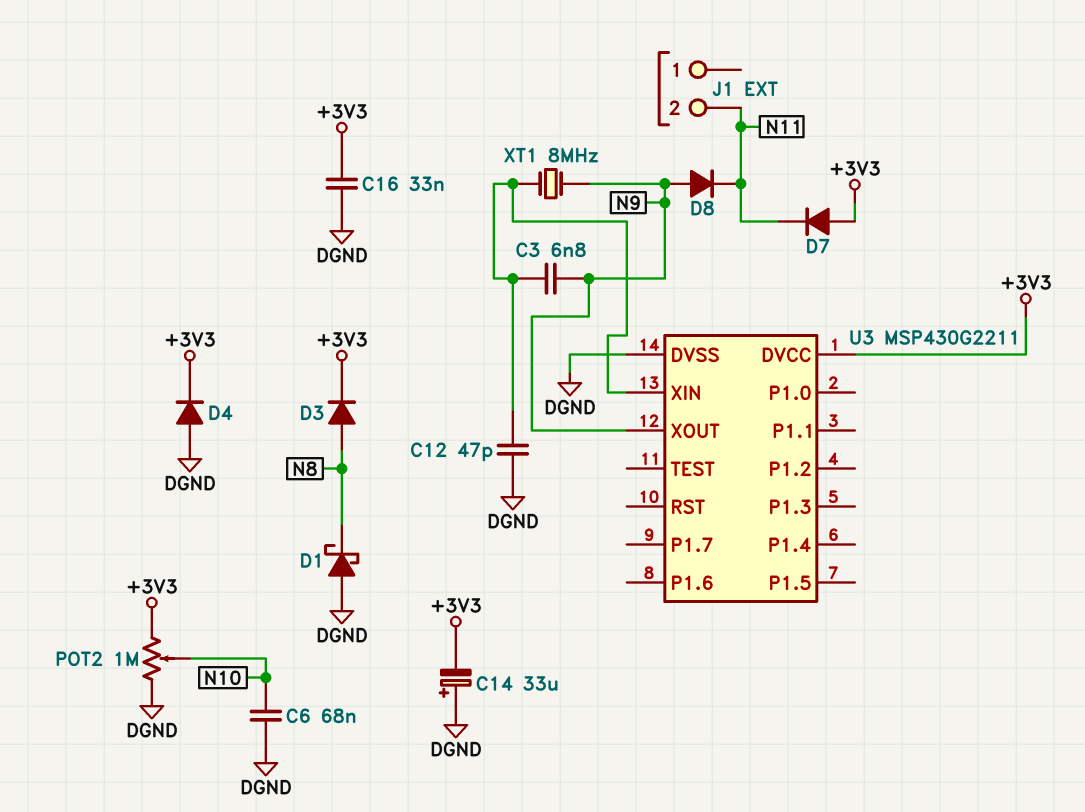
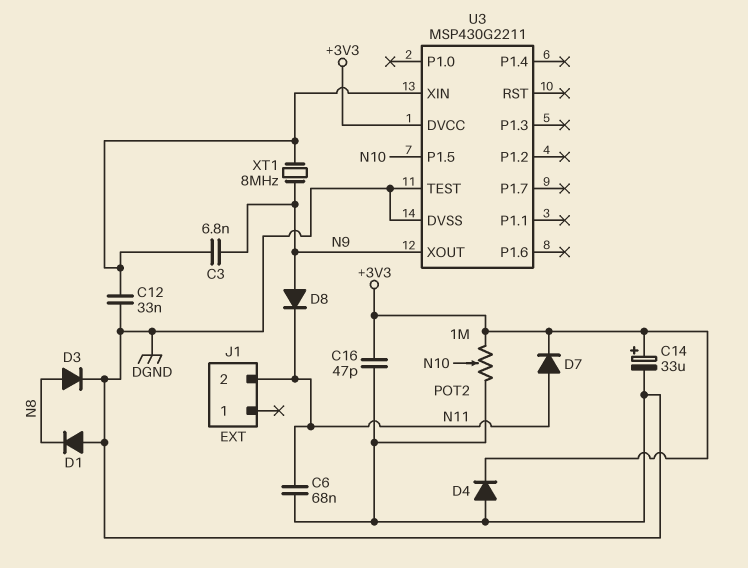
C6: 68nF (DGND, N10) -> 68nF (DGND, N11)
C12: 47pF (DGND, U3/XIN) -> 33nF (DGND, U3/XIN)
C14: 33uF (plus DGND, minus +3V3) -> 33uF (plus +3V3, minus DGND)
C16: 33nF (+3V3, DGND) -> 47pF (+3V3, DGND)
D1: schottky (A DGND, K N8) -> diode (A DGND, K N8)
D3: diode (A N8, K +3V3) -> diode (A N8, K DGND)
D7: diode (A +3V3, K N11) -> diode (A N11, K +3V3)
U3 pin P1.5: none -> N10
U3 pin TEST: none -> DGND

